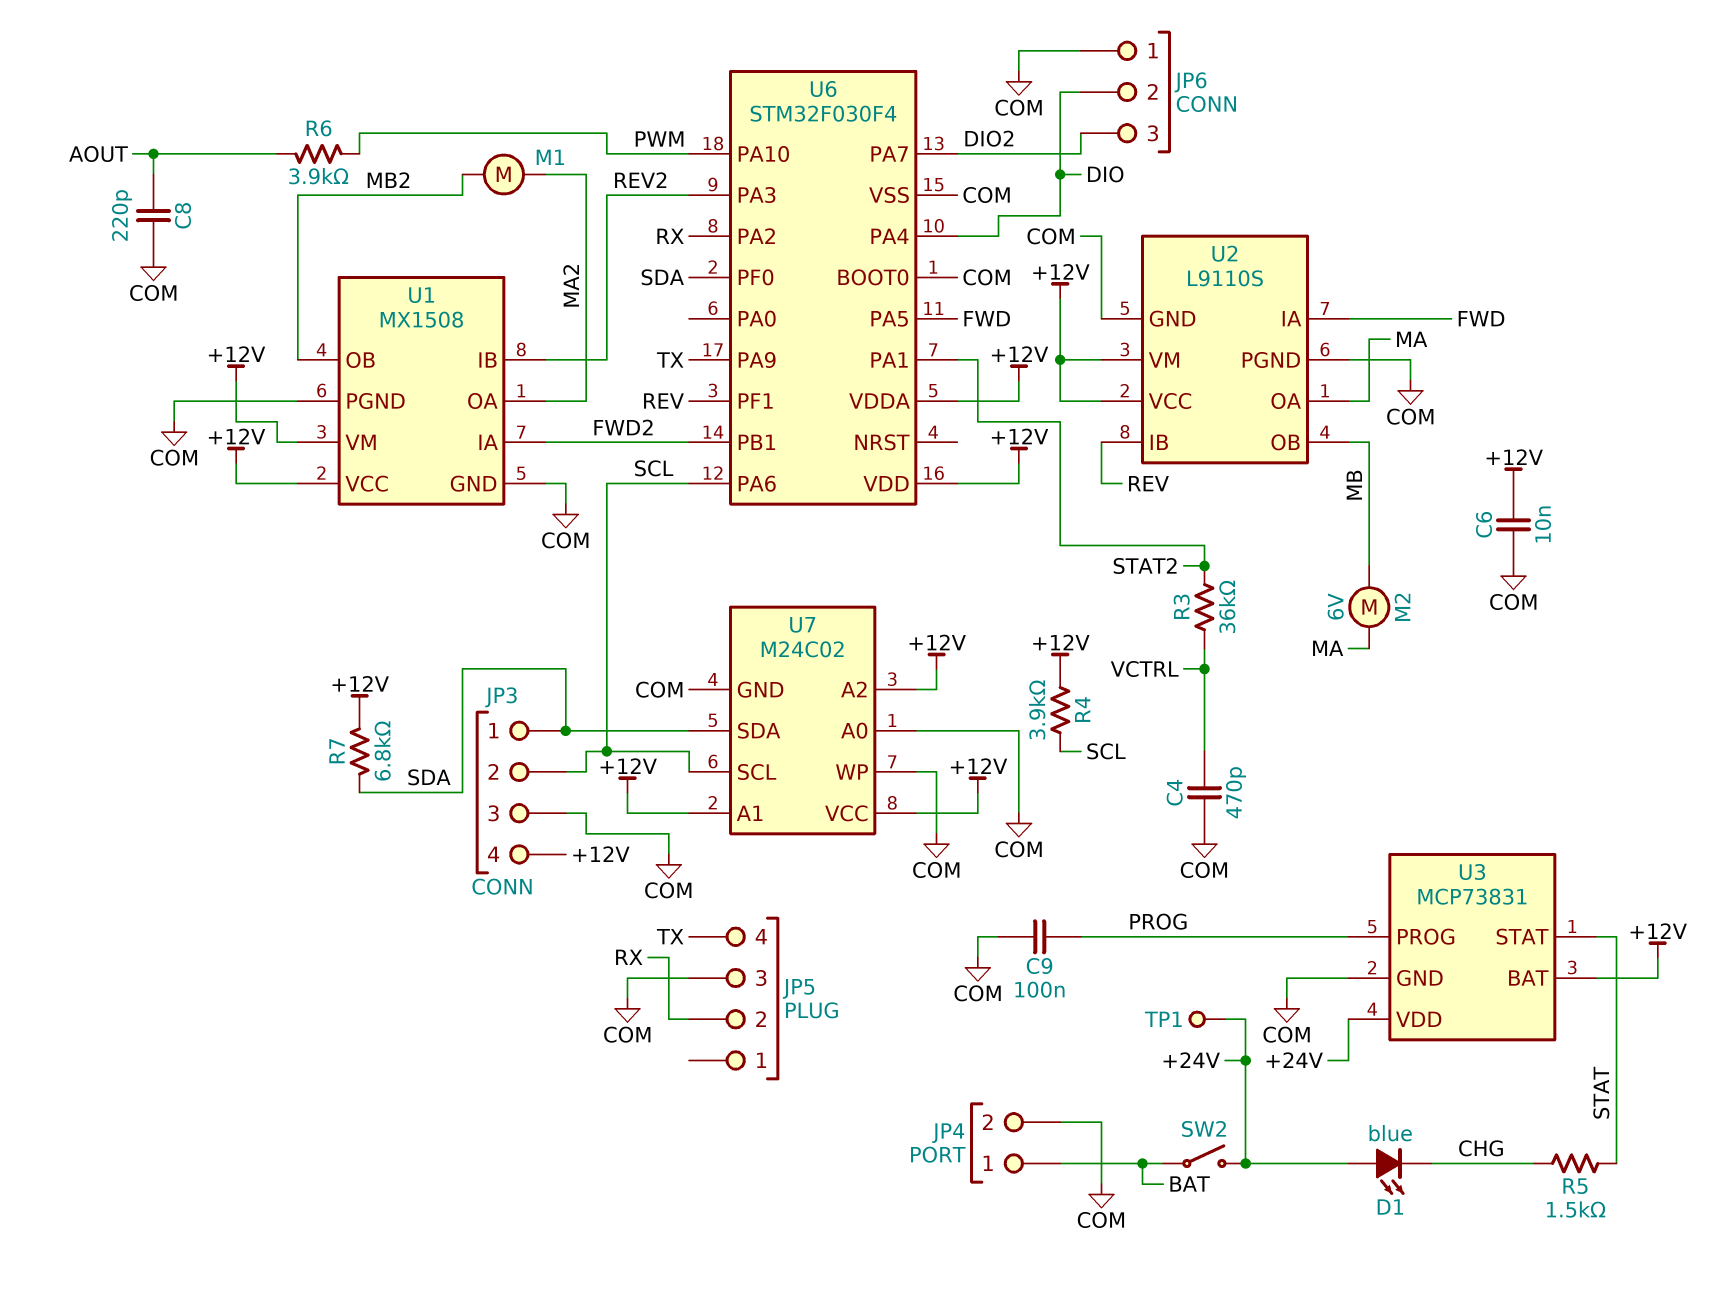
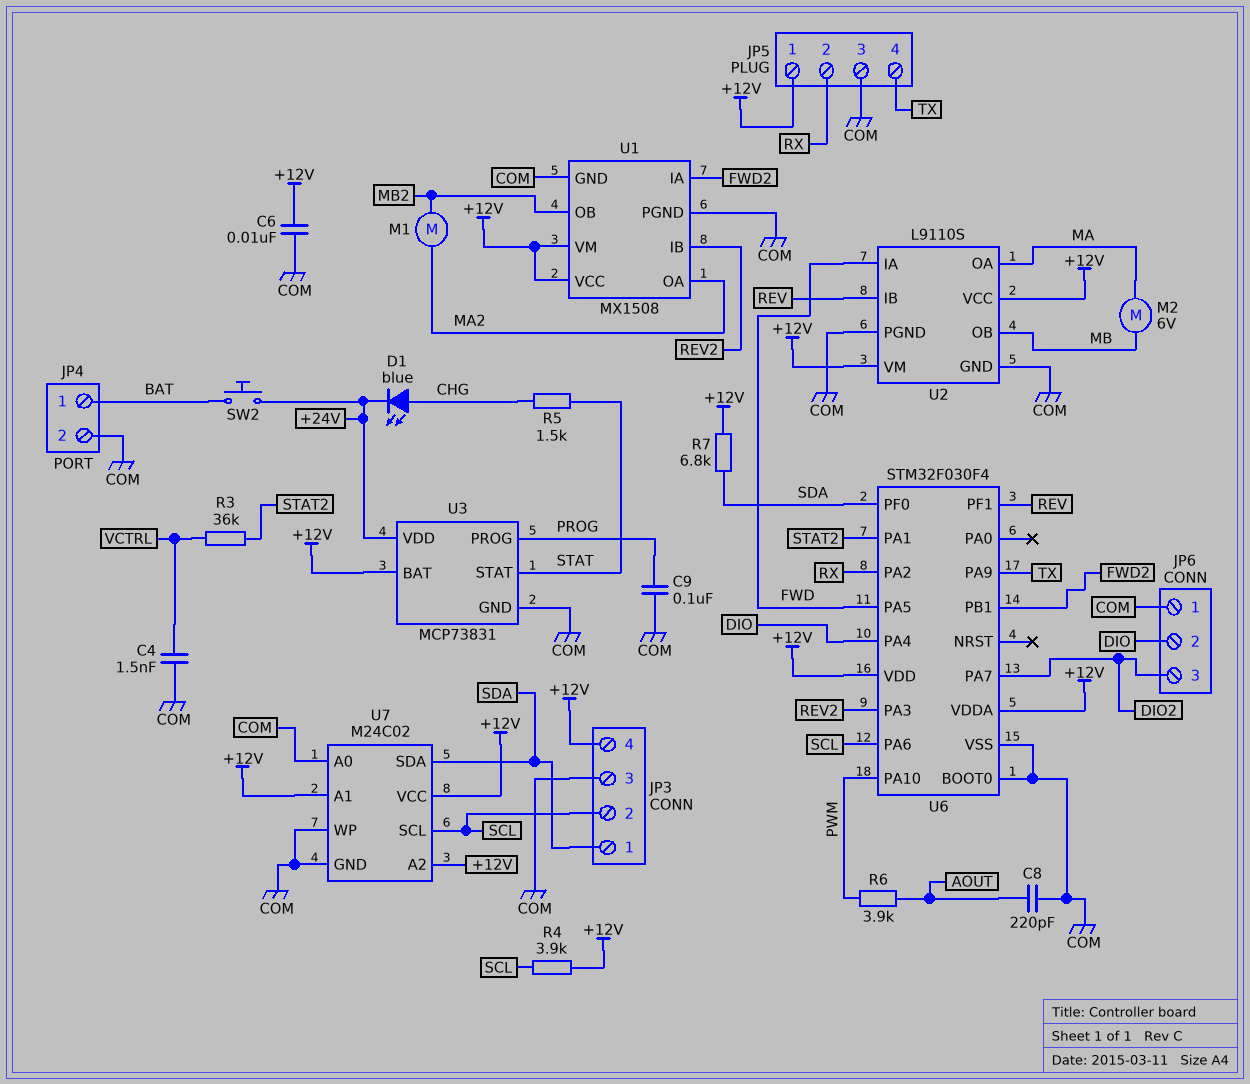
C4: 470pF (COM, VCTRL) -> 1.5nF (COM, VCTRL)
D1: LED blue (A +24V, K CHG) -> LED blue (A CHG, K +24V)
JP5 pin 1: none -> +12V
SW2: switch (+24V, BAT) -> button (+24V, BAT)
TP1: test point (+24V) -> none

